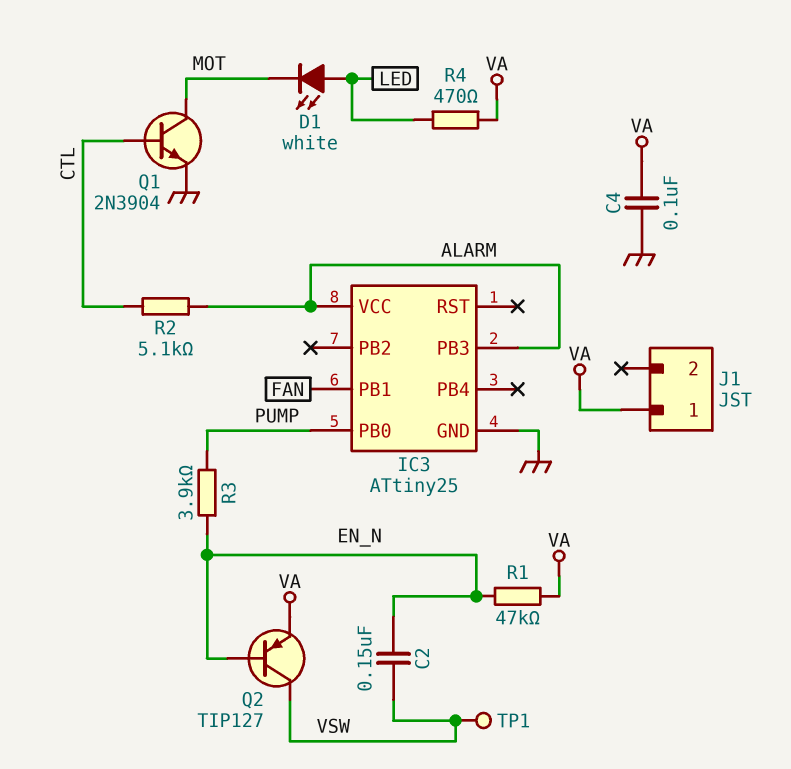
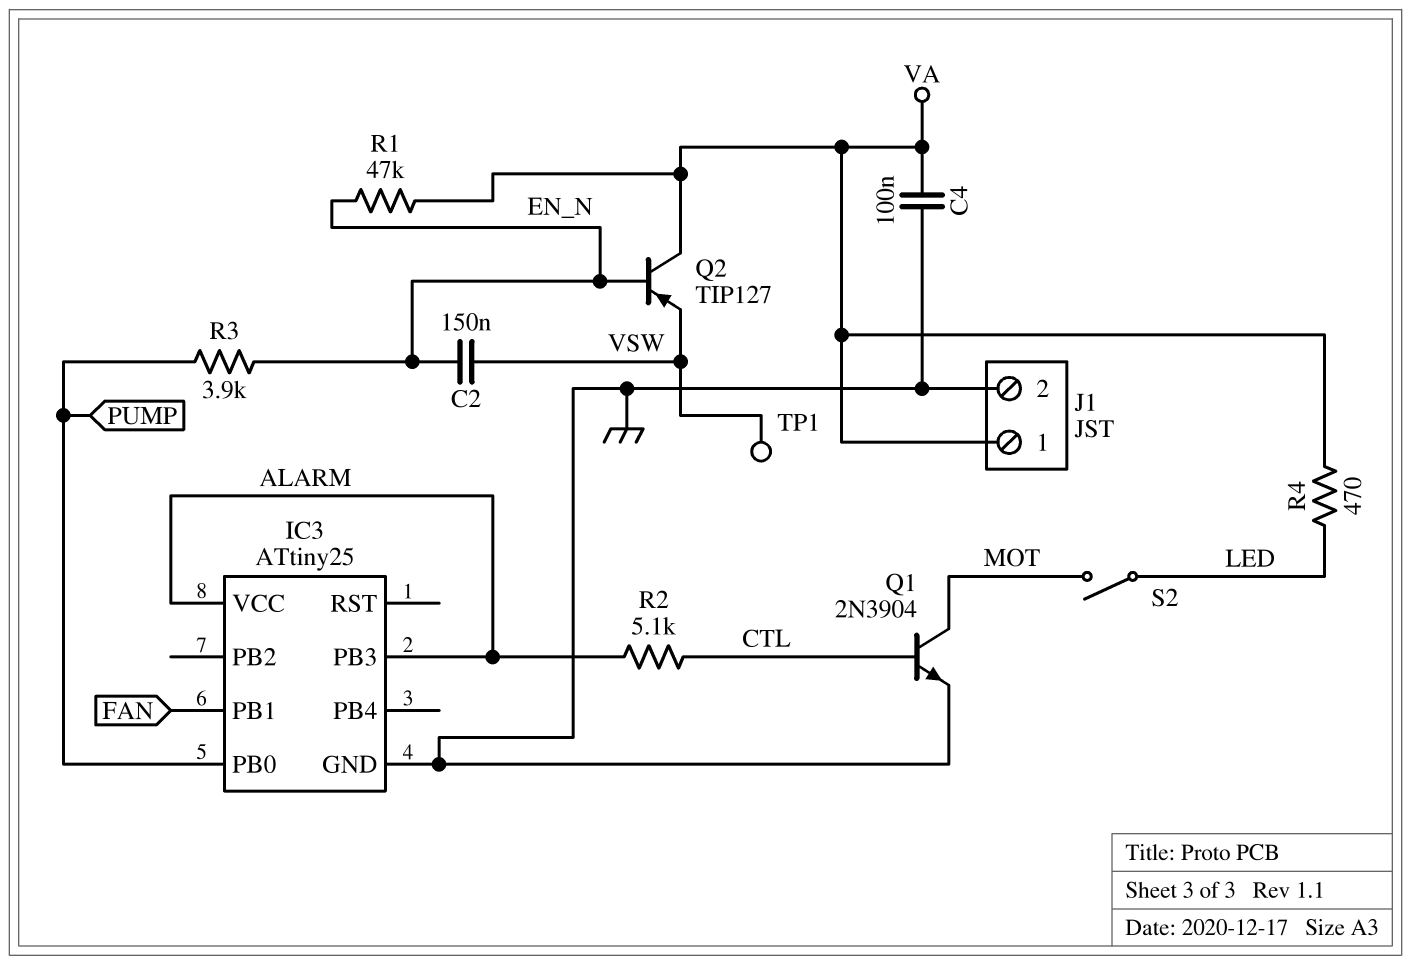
D1: LED white (A LED, K MOT) -> none
J1 pin 2: none -> GND
Q2: PNP TIP127 (B EN_N, C VSW, E VA) -> PNP TIP127 (B EN_N, C VA, E VSW)
S2: none -> switch (LED, MOT)

